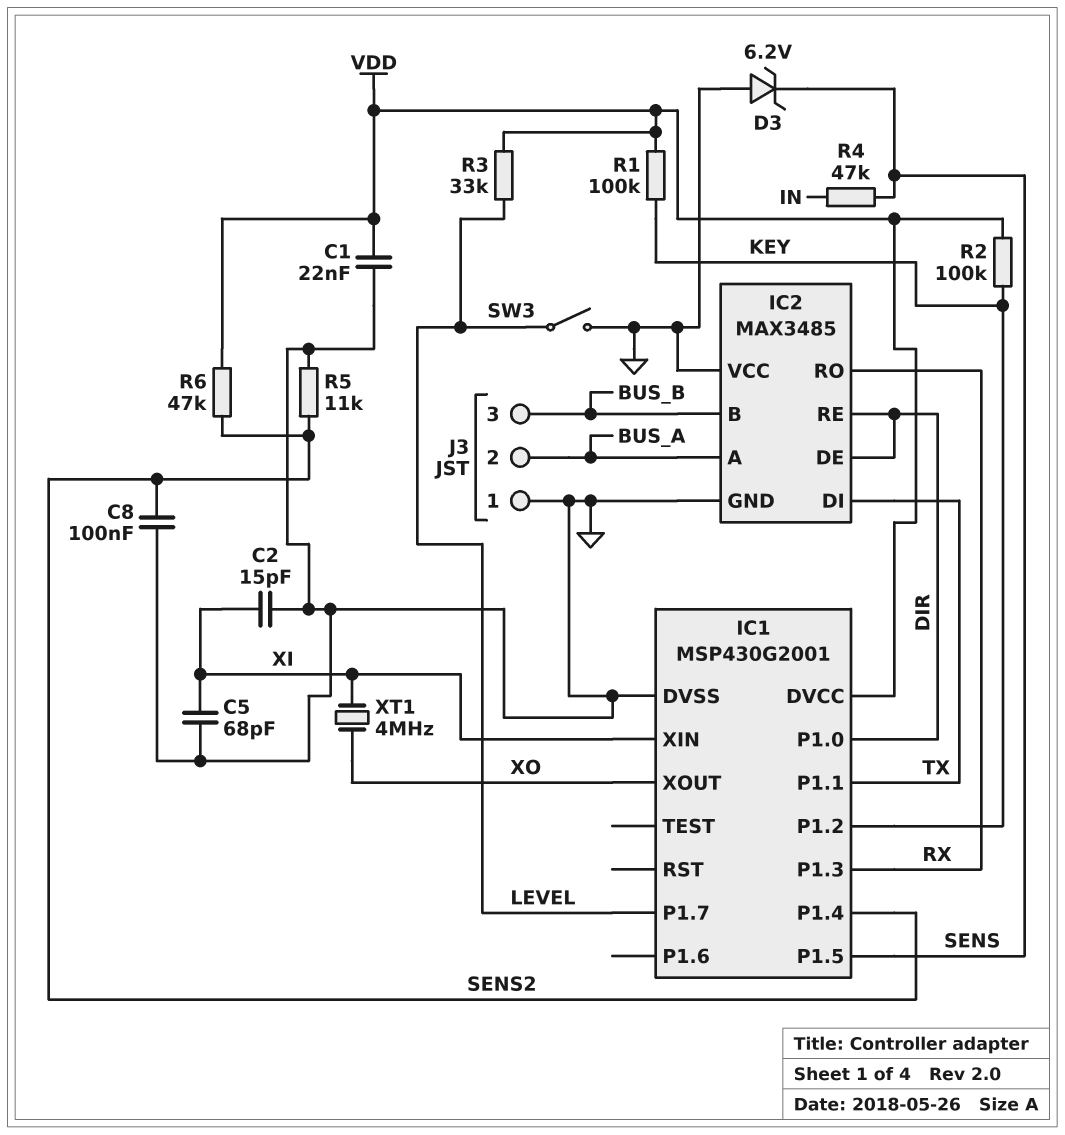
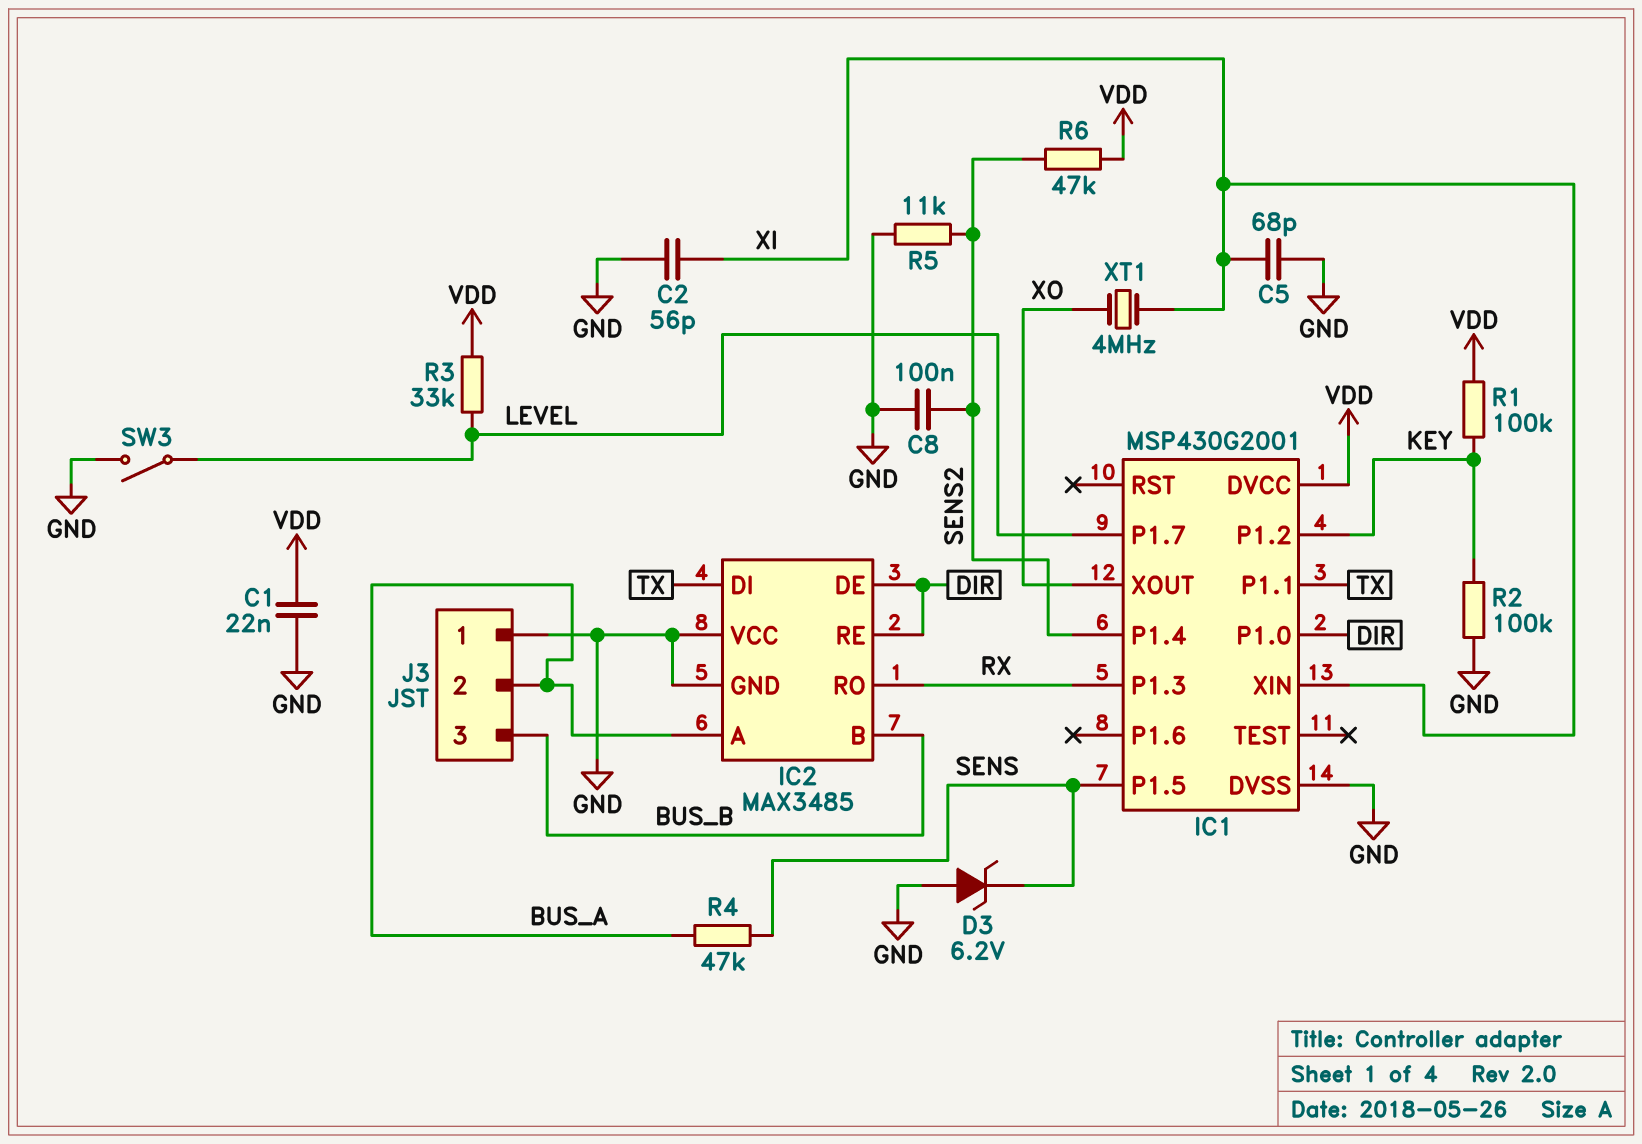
C2: 15pF (GND, XI) -> 56pF (GND, XI)
R2: 100k (KEY, VDD) -> 100k (GND, KEY)
R4: 47k (IN, SENS) -> 47k (BUS_A, SENS)

